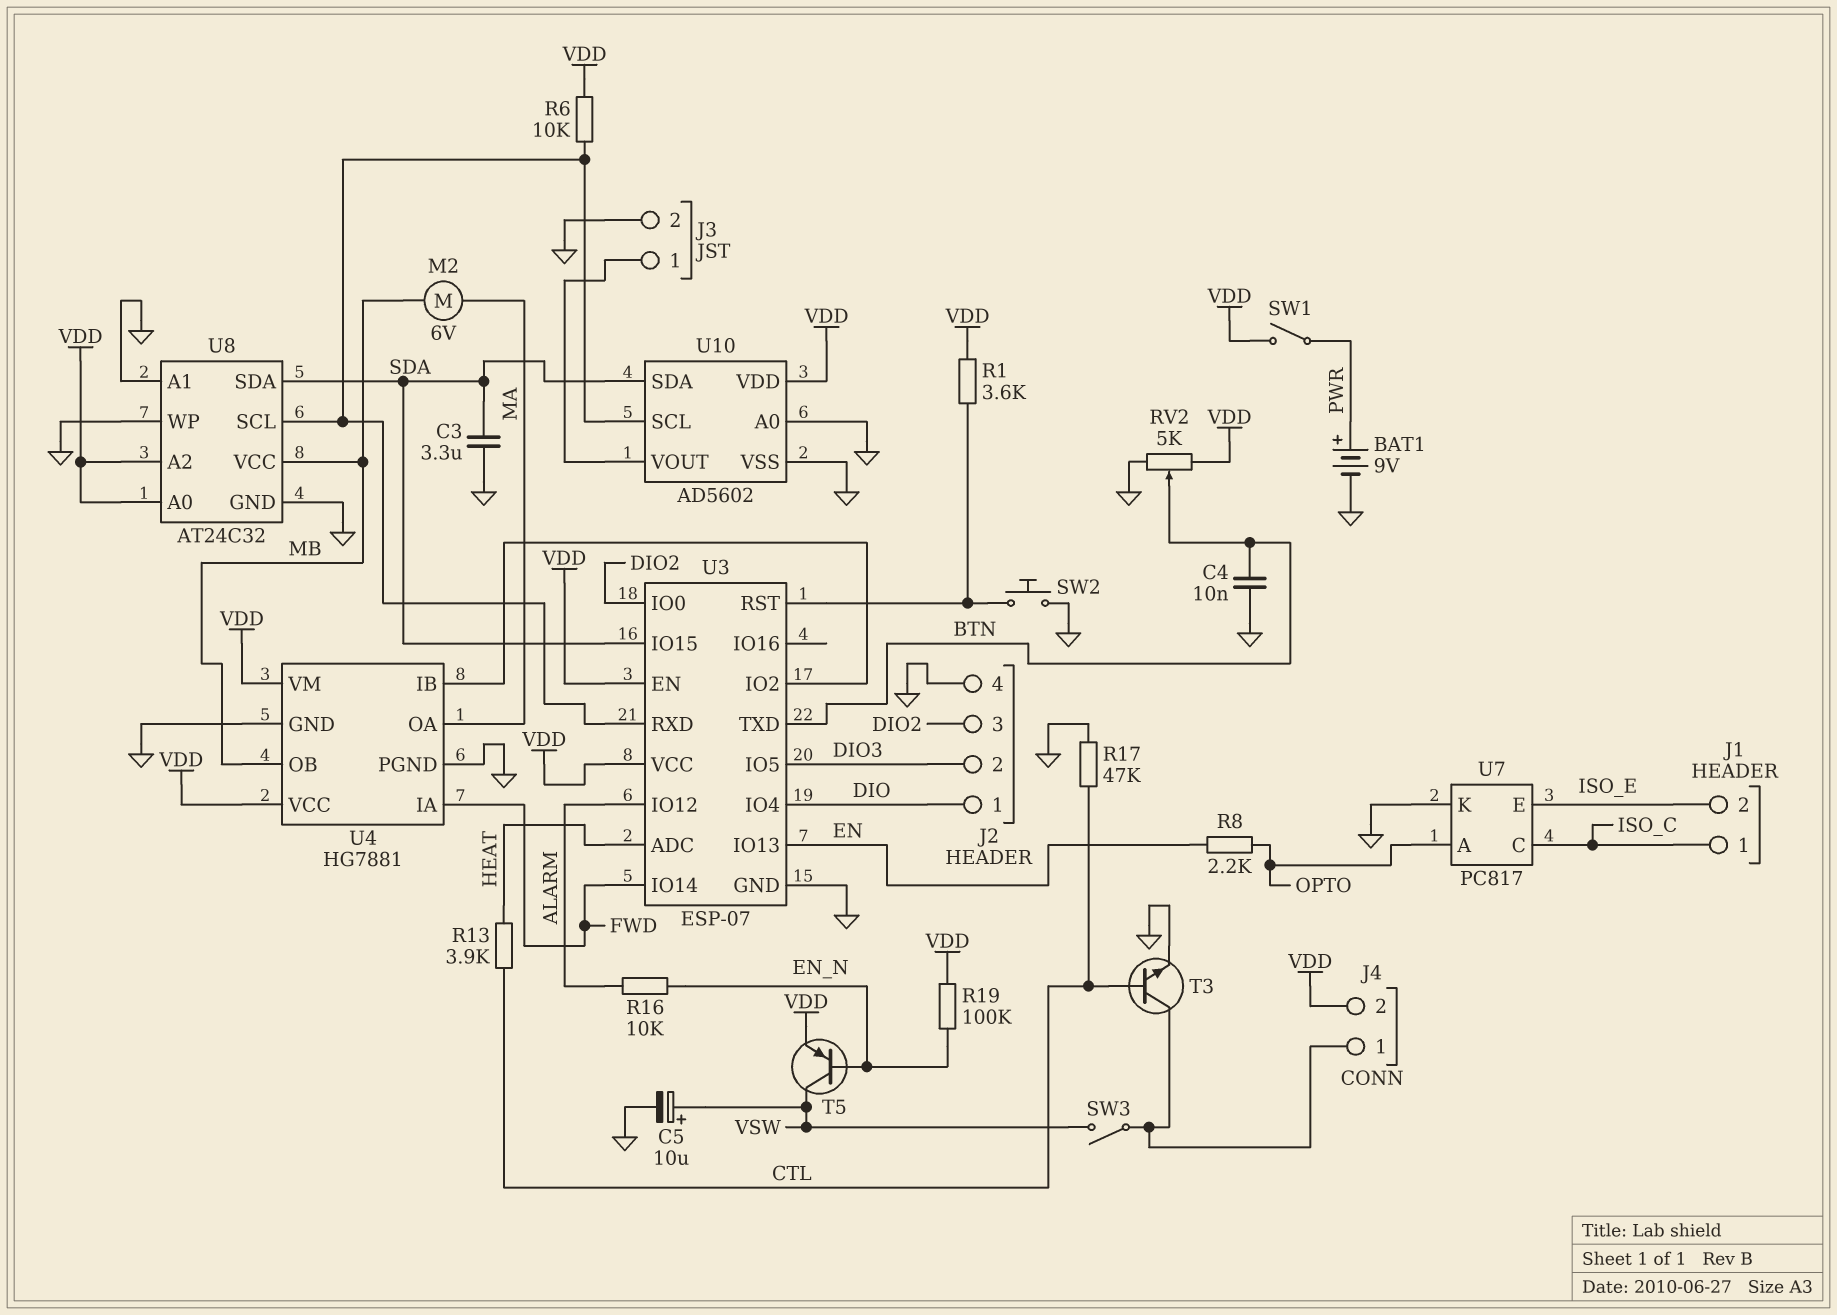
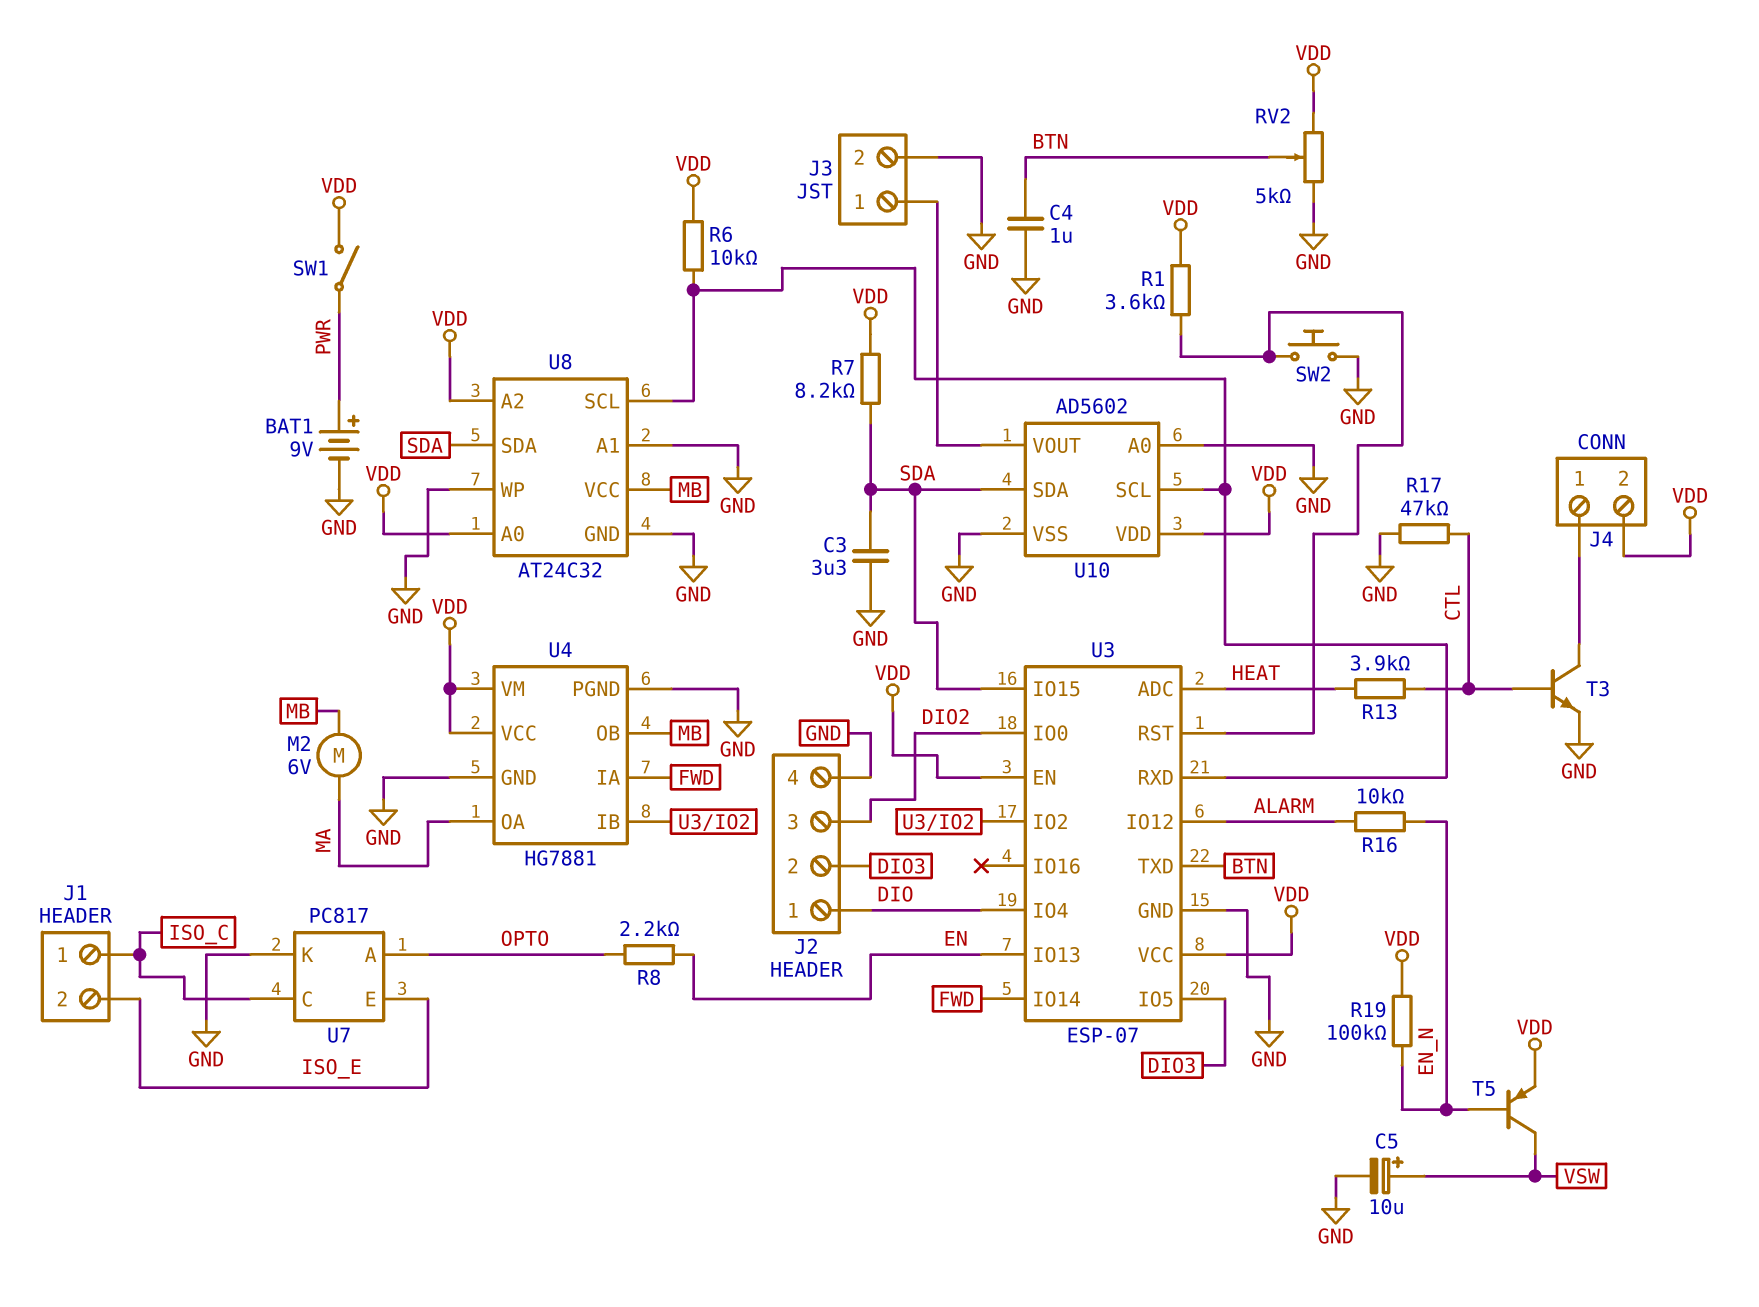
C4: 10nF (BTN, GND) -> 1uF (BTN, GND)
R7: none -> 8.2k (SDA, VDD)
SW3: switch (J4/1, VSW) -> none

